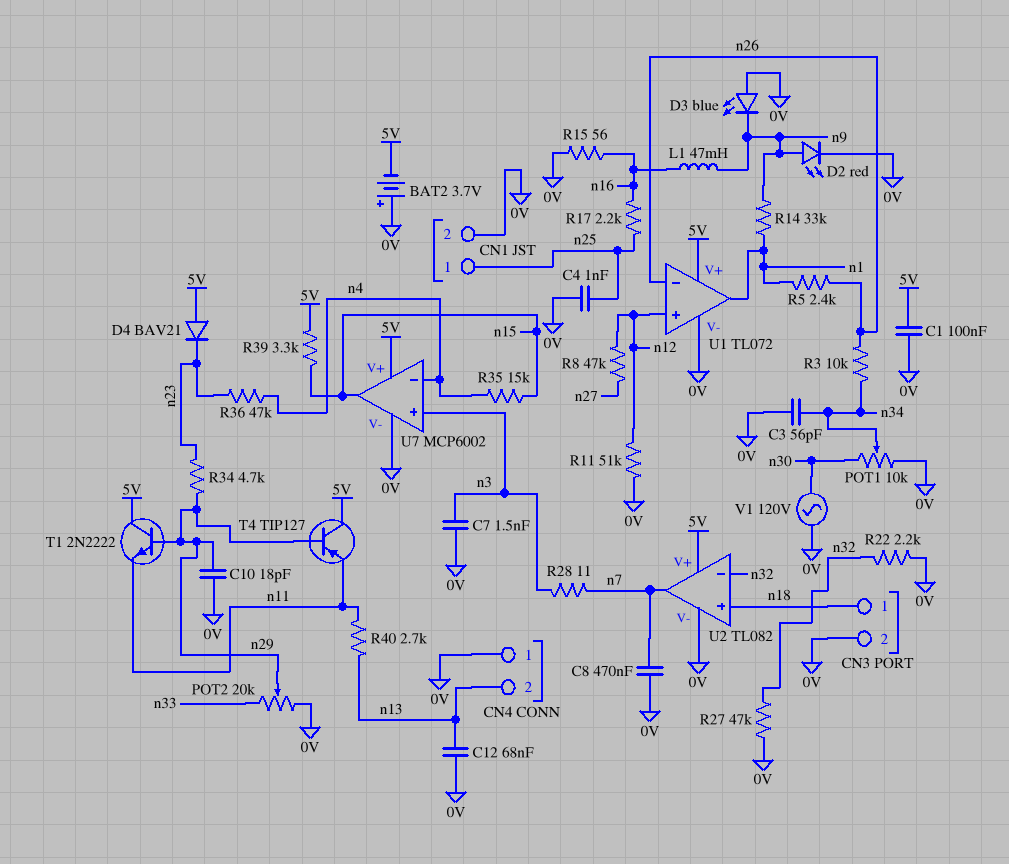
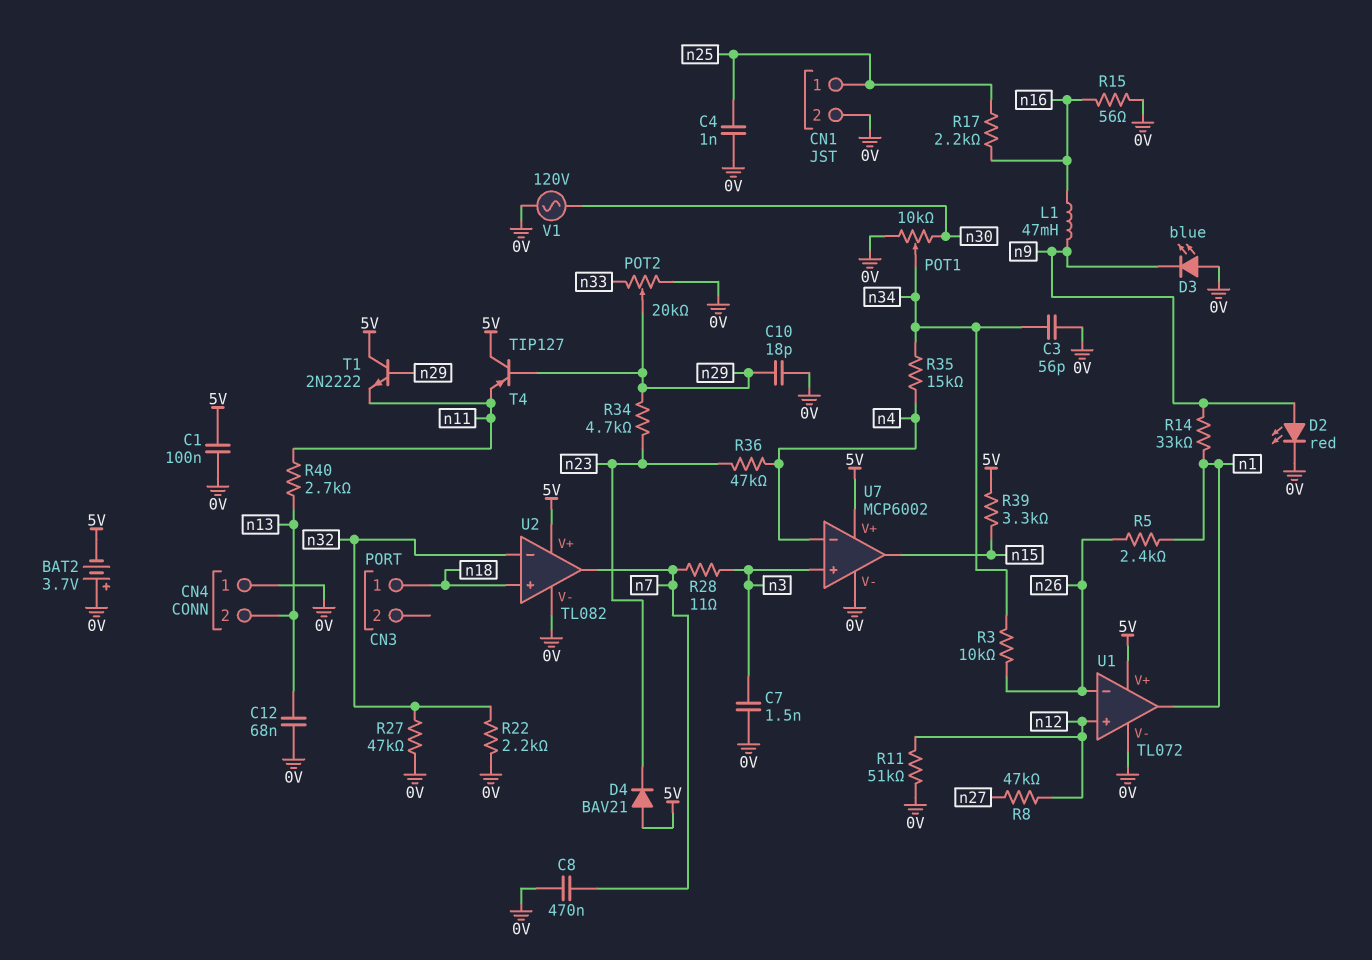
CN3 pin 2: 0V -> none
R35: 15k (n4, n15) -> 15k (n4, n34)

